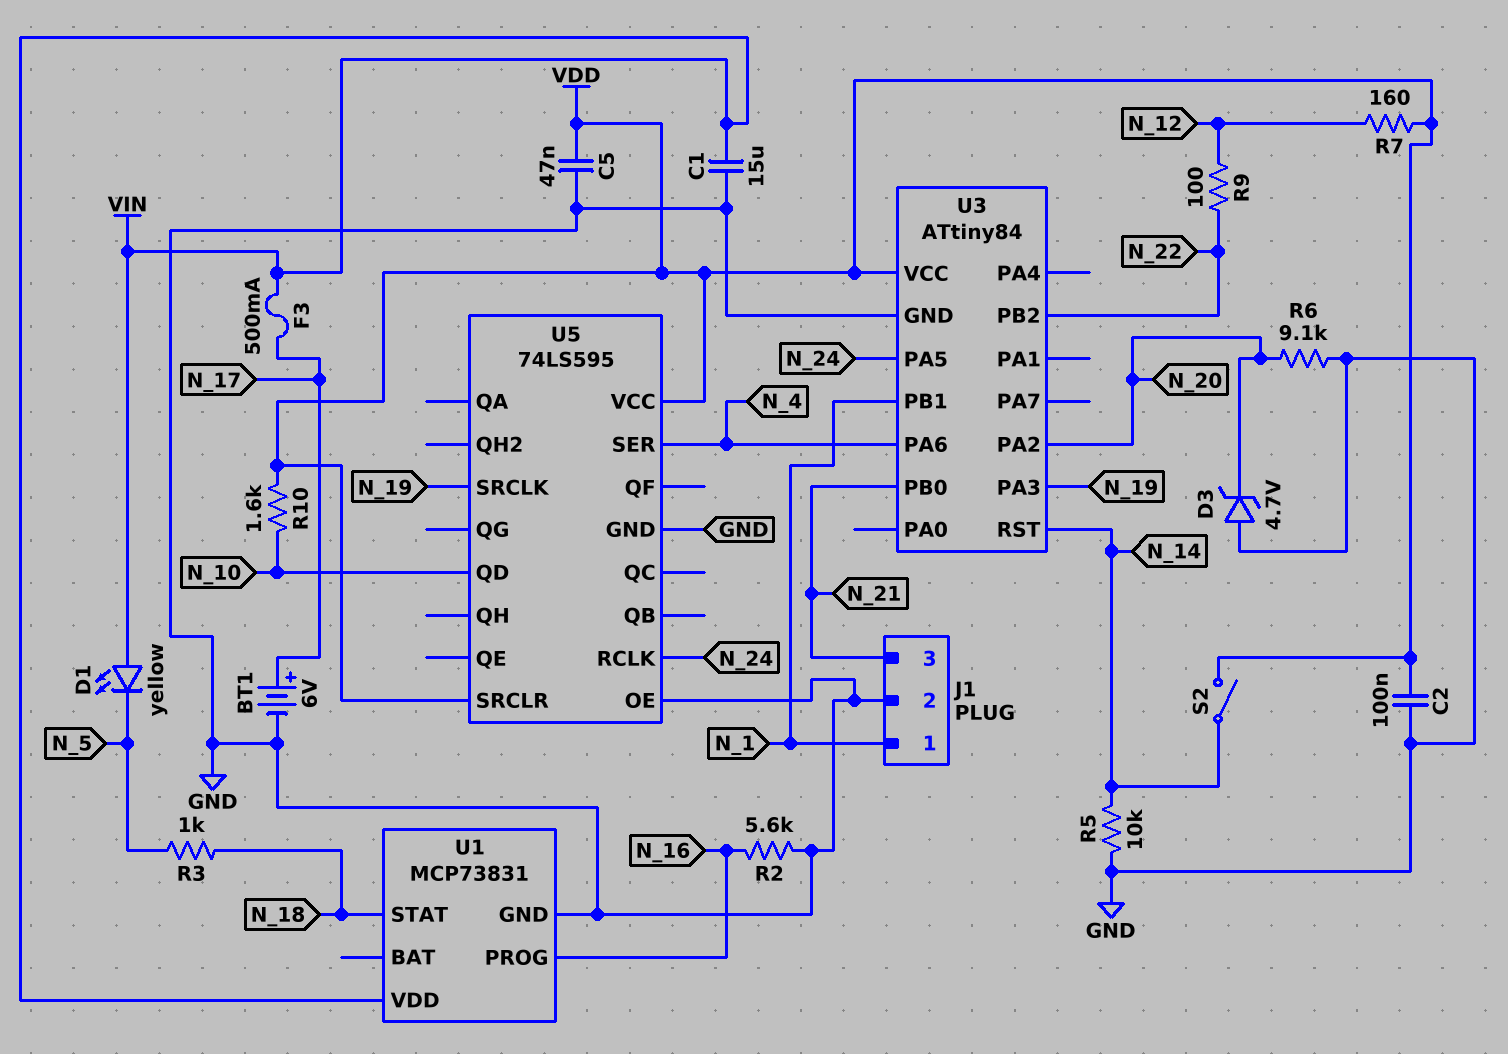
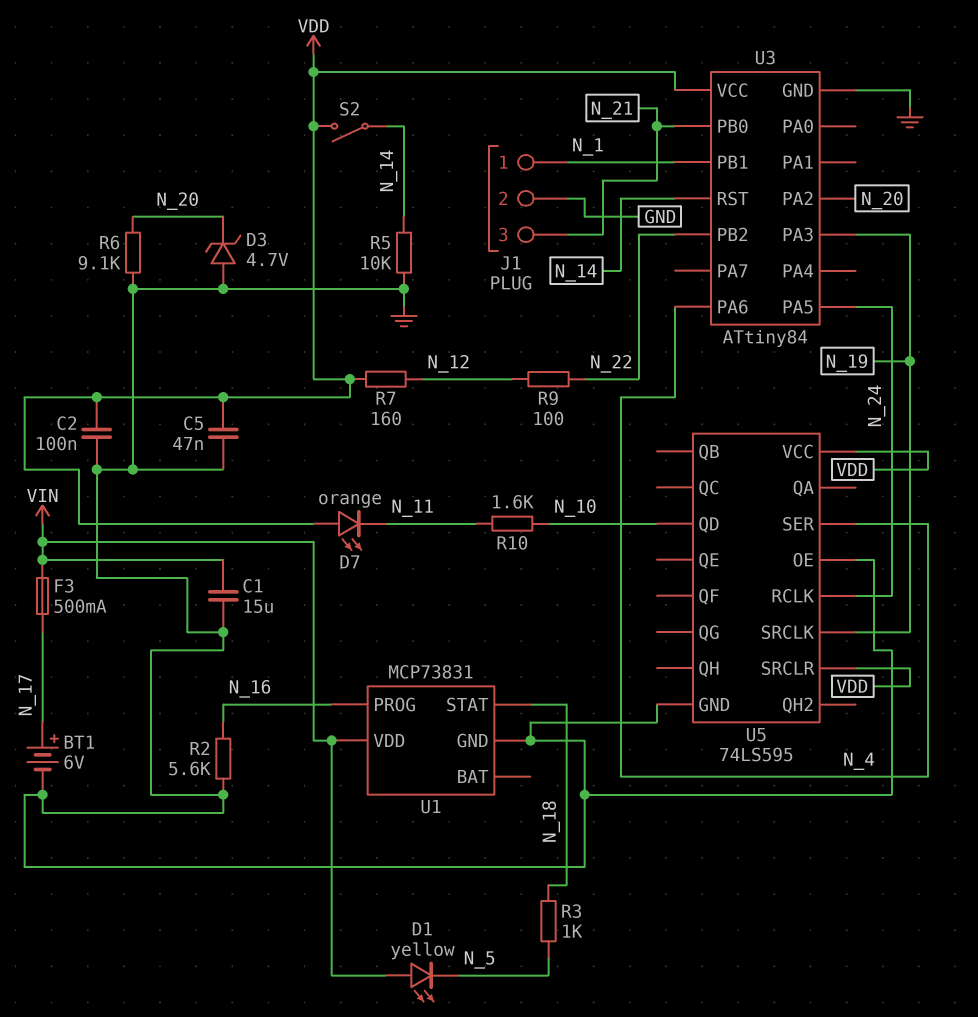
D7: none -> LED orange (A VDD, K N_11)
R10: 1.6k (N_10, VDD) -> 1.6k (N_10, N_11)

